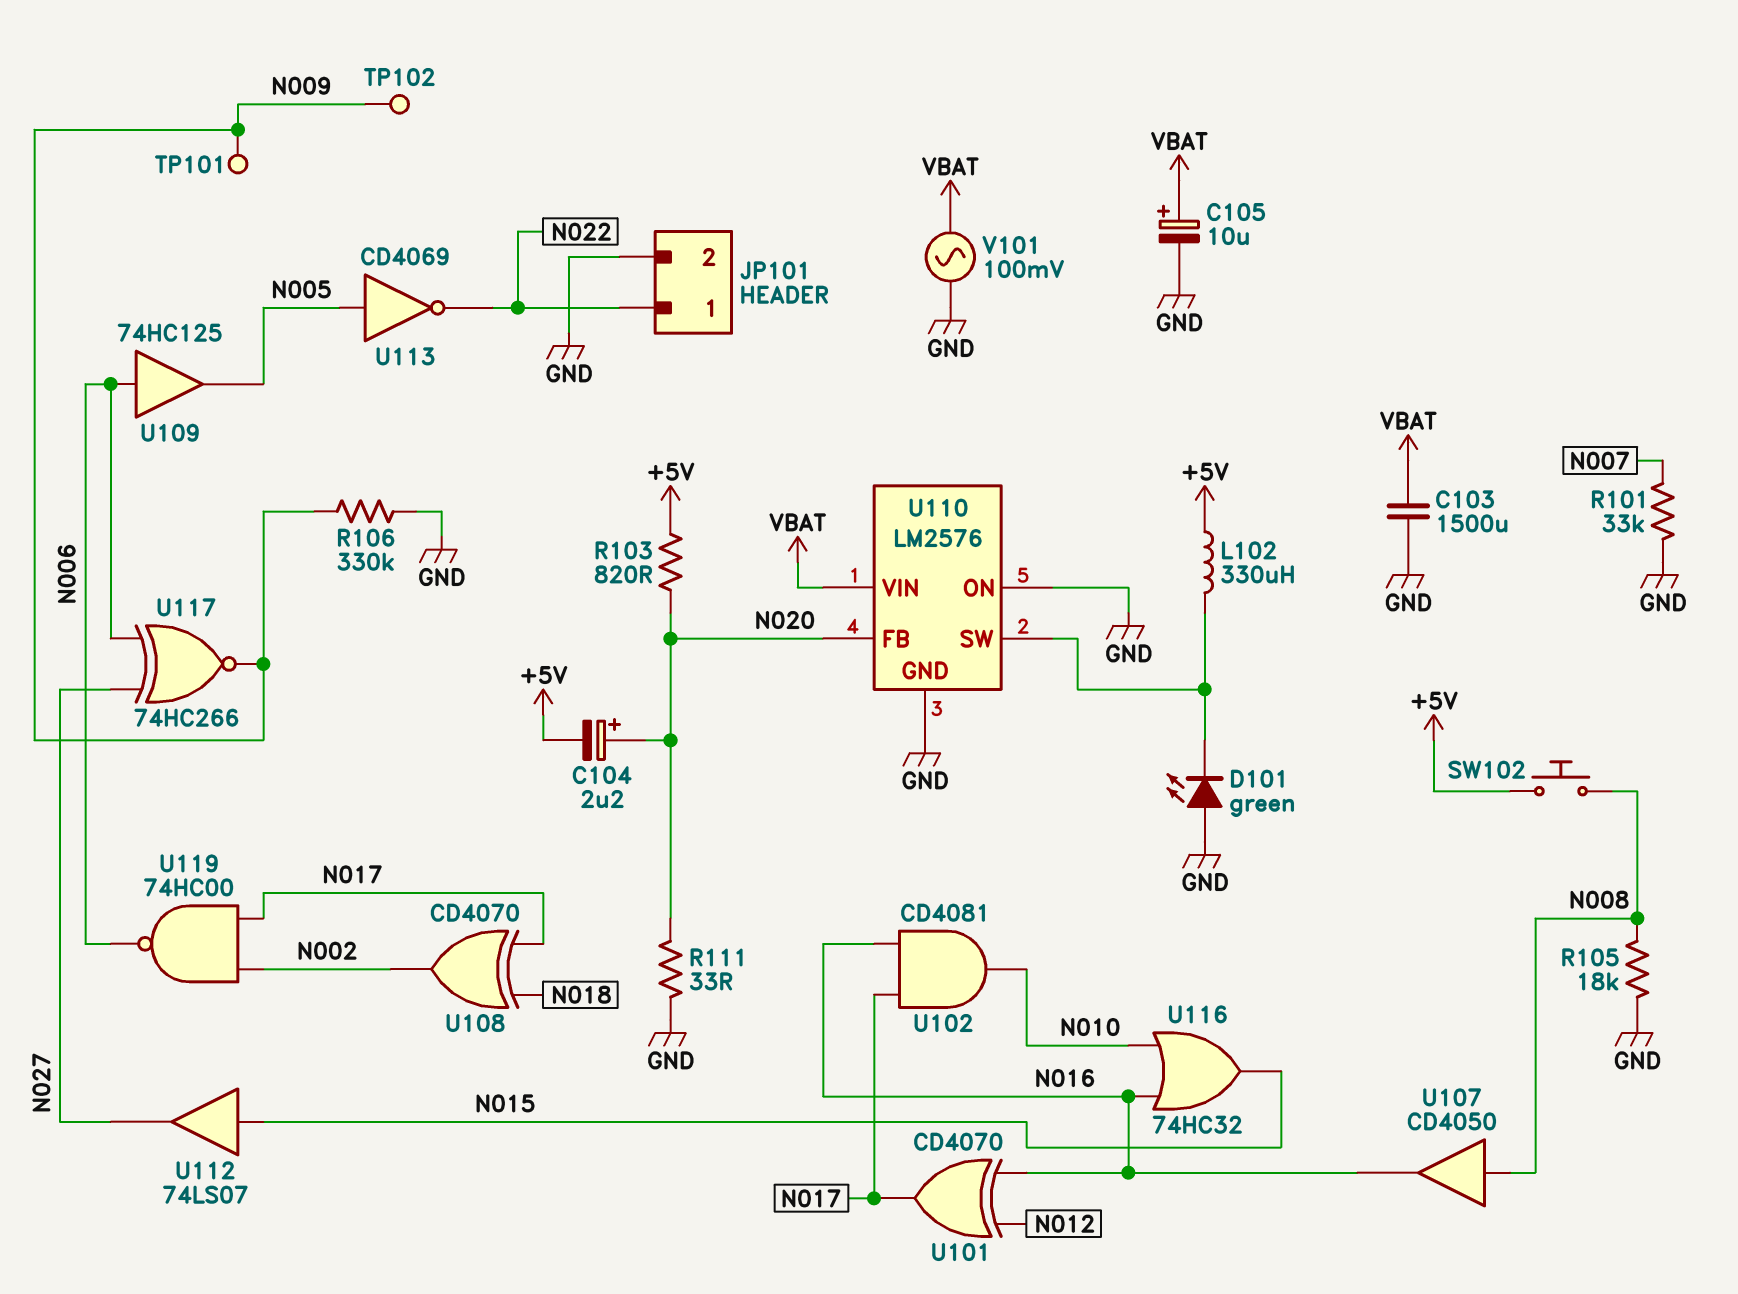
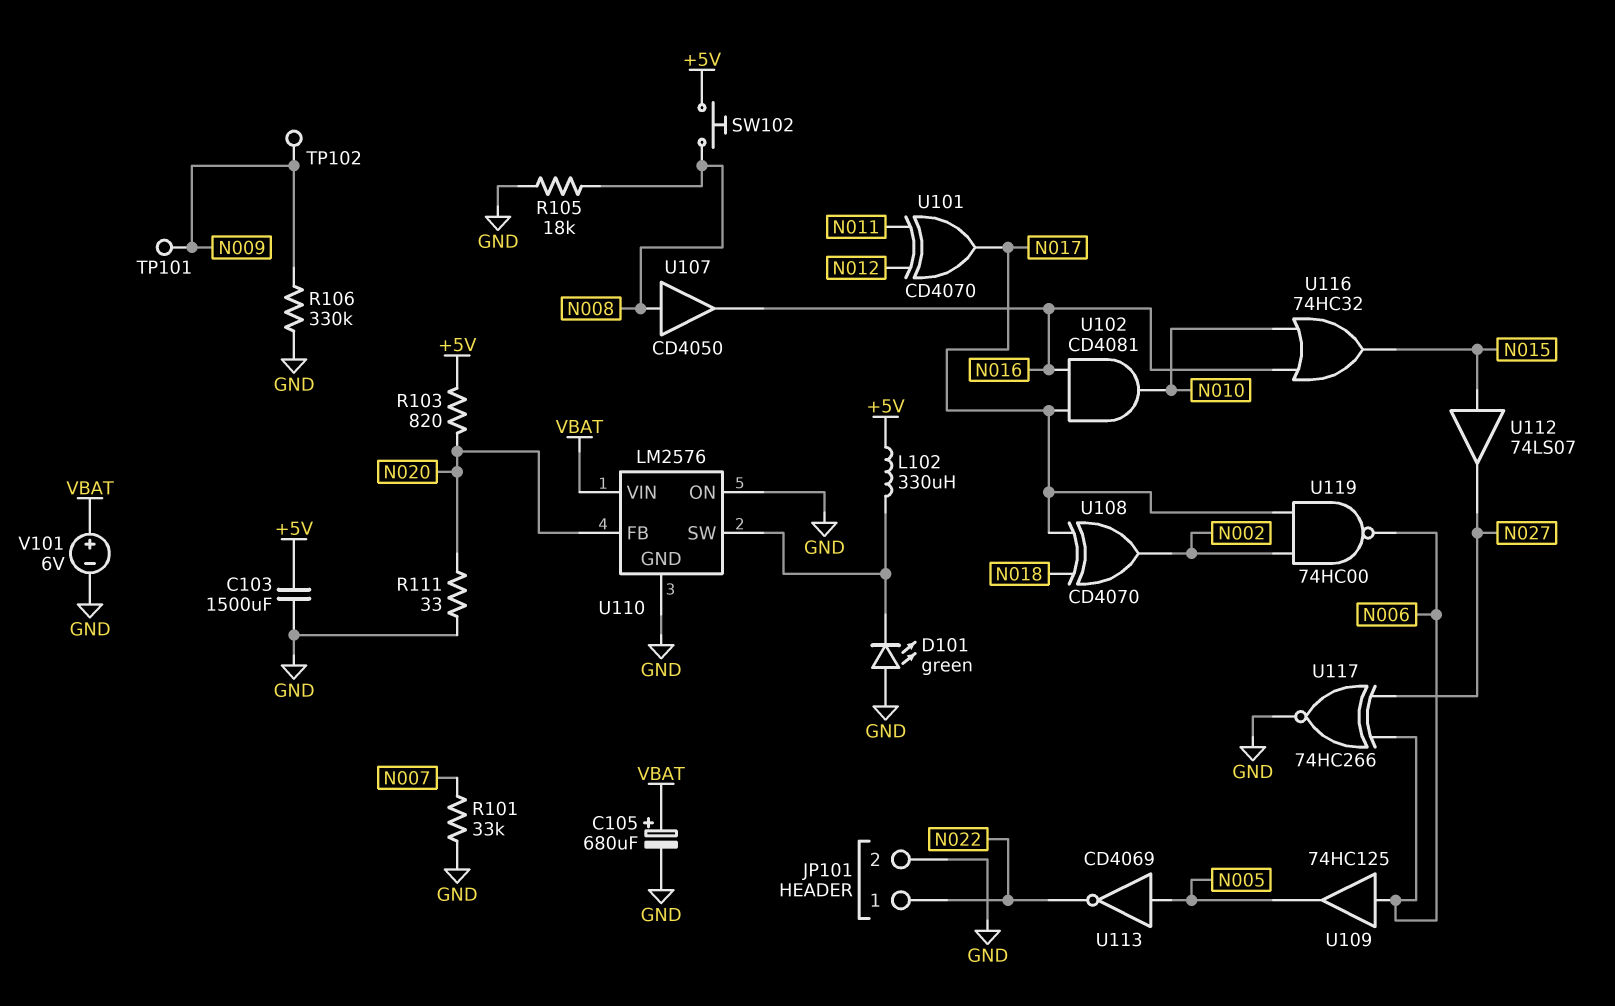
C103: 1500uF (GND, VBAT) -> 1500uF (+5V, GND)
C104: 2.2uF (plus N020, minus +5V) -> none
C105: 10uF (plus VBAT, minus GND) -> 680uF (plus VBAT, minus GND)
U101: XOR CD4070 (in N012, in N016, out N017) -> XOR CD4070 (in N011, in N012, out N017)
U117: XNOR 74HC266 (in N006, in N027, out N009) -> XNOR 74HC266 (in N006, in N027, out GND)
V101: AC 100mV (GND, VBAT) -> 6V (plus VBAT, minus GND)

